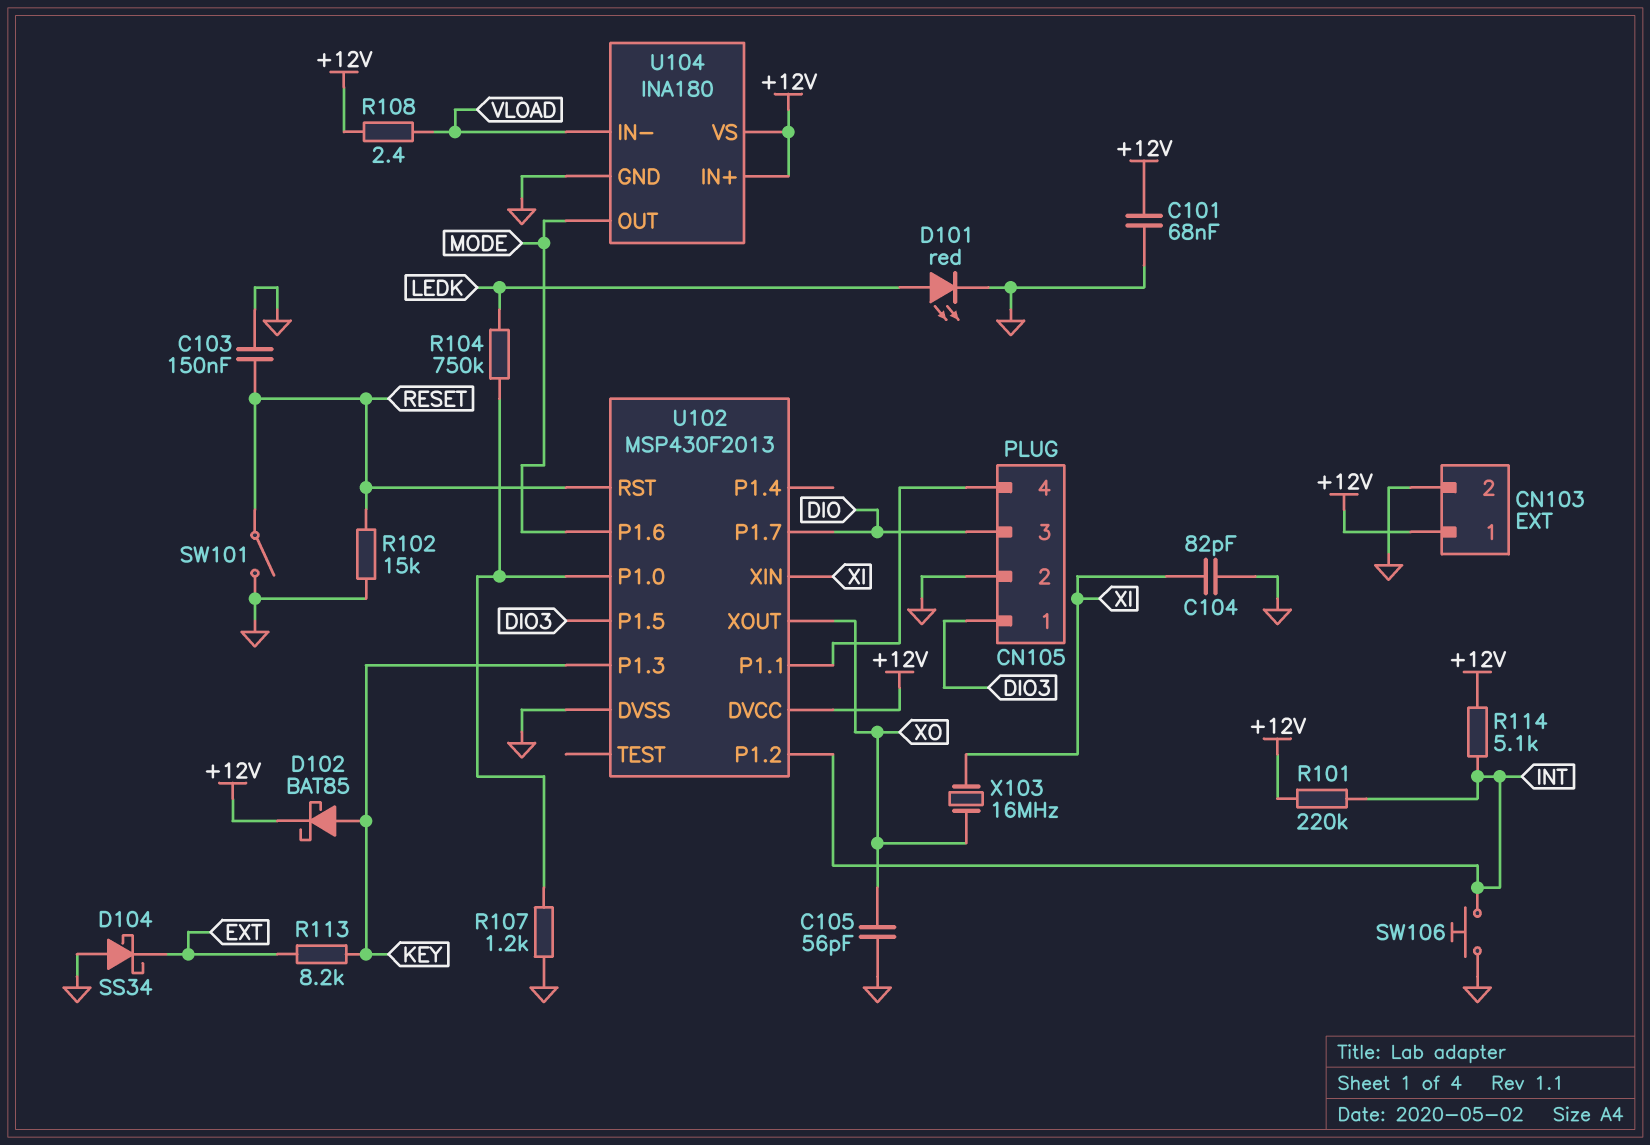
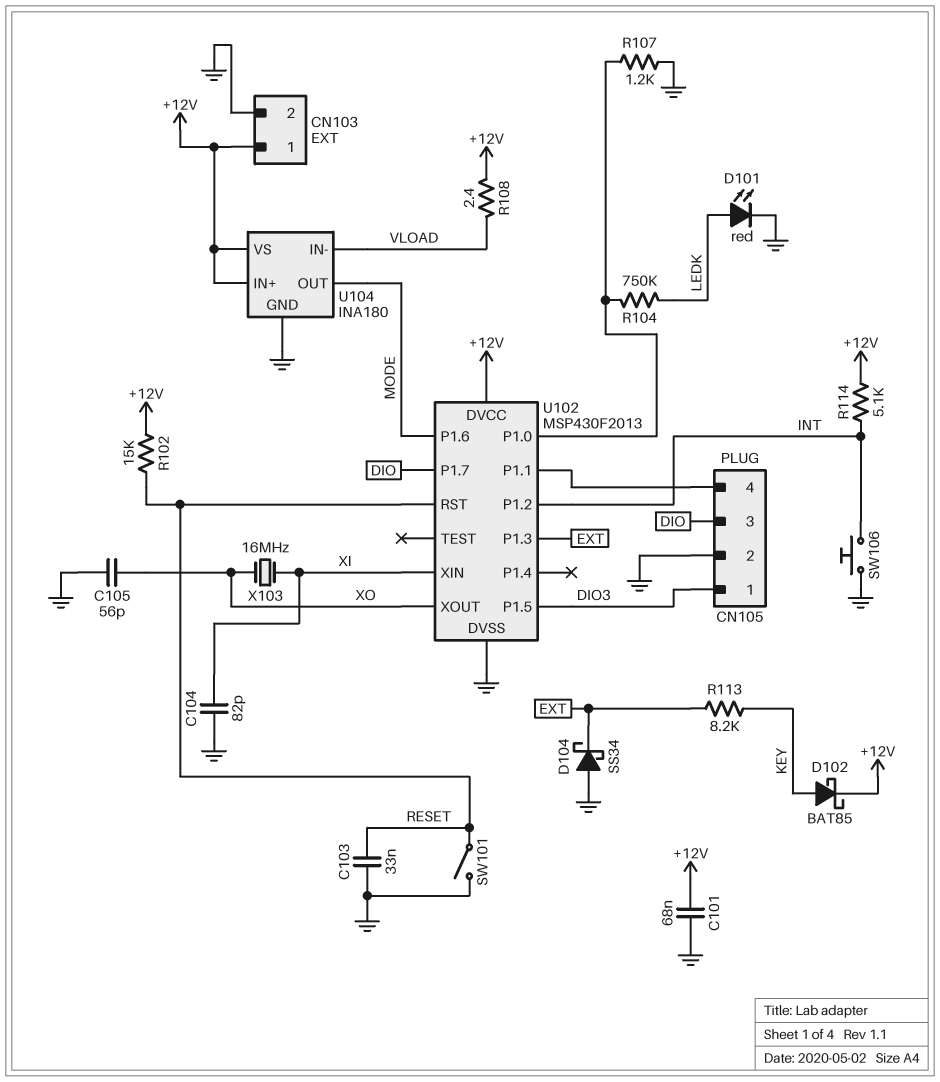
C103: 150nF (GND, RESET) -> 33nF (GND, RESET)
R101: 220k (+12V, INT) -> none
R102: 15k (GND, RESET) -> 15k (+12V, RESET)
U102 pin P1.3: KEY -> EXT

